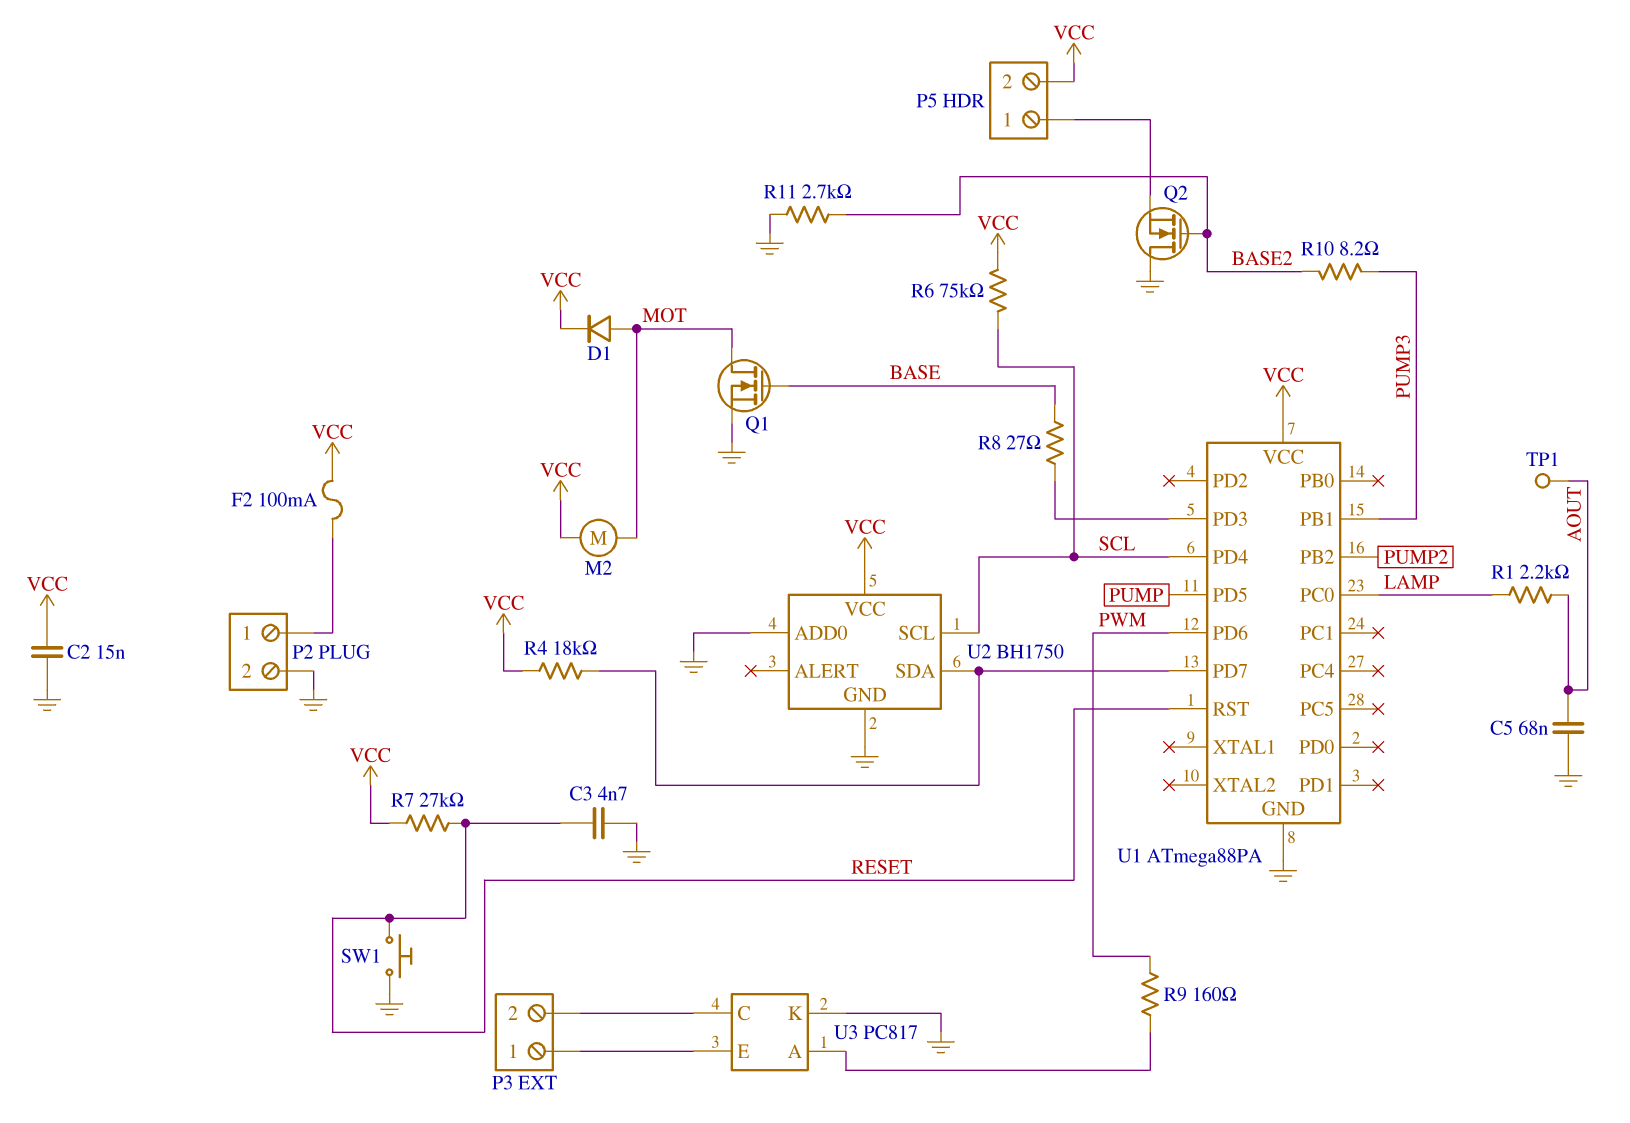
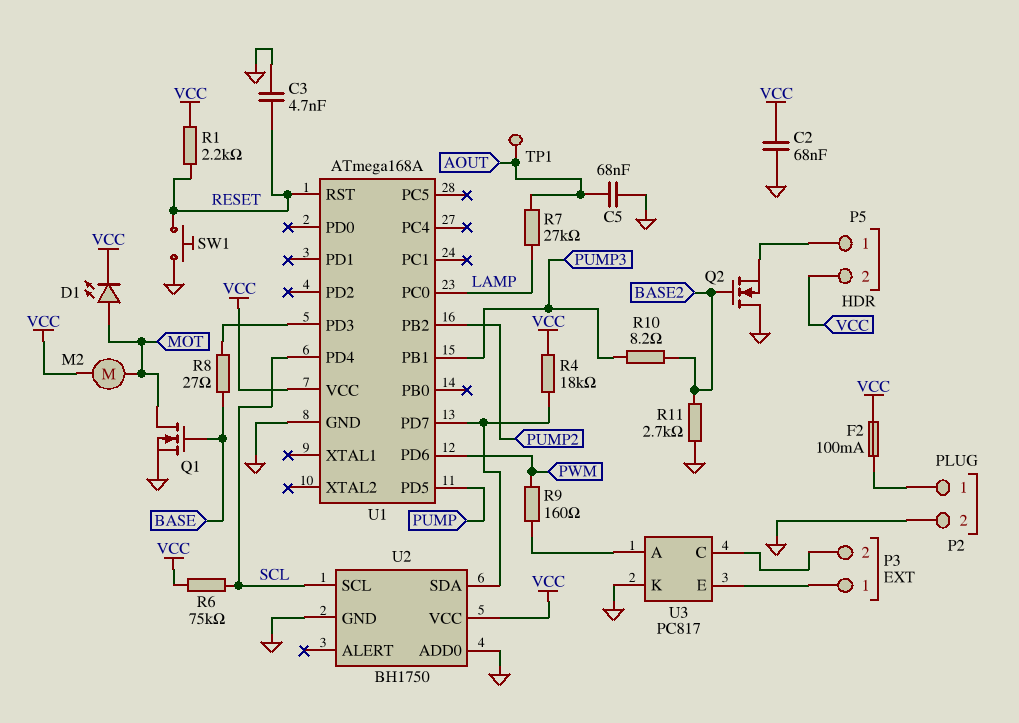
C2: 15nF (GND, VCC) -> 68nF (GND, VCC)
D1: diode (A MOT, K VCC) -> LED (A MOT, K VCC)
R1: 2.2k (AOUT, LAMP) -> 2.2k (RESET, VCC)
R7: 27k (RESET, VCC) -> 27k (AOUT, LAMP)
U1: ATmega88PA -> ATmega168A

